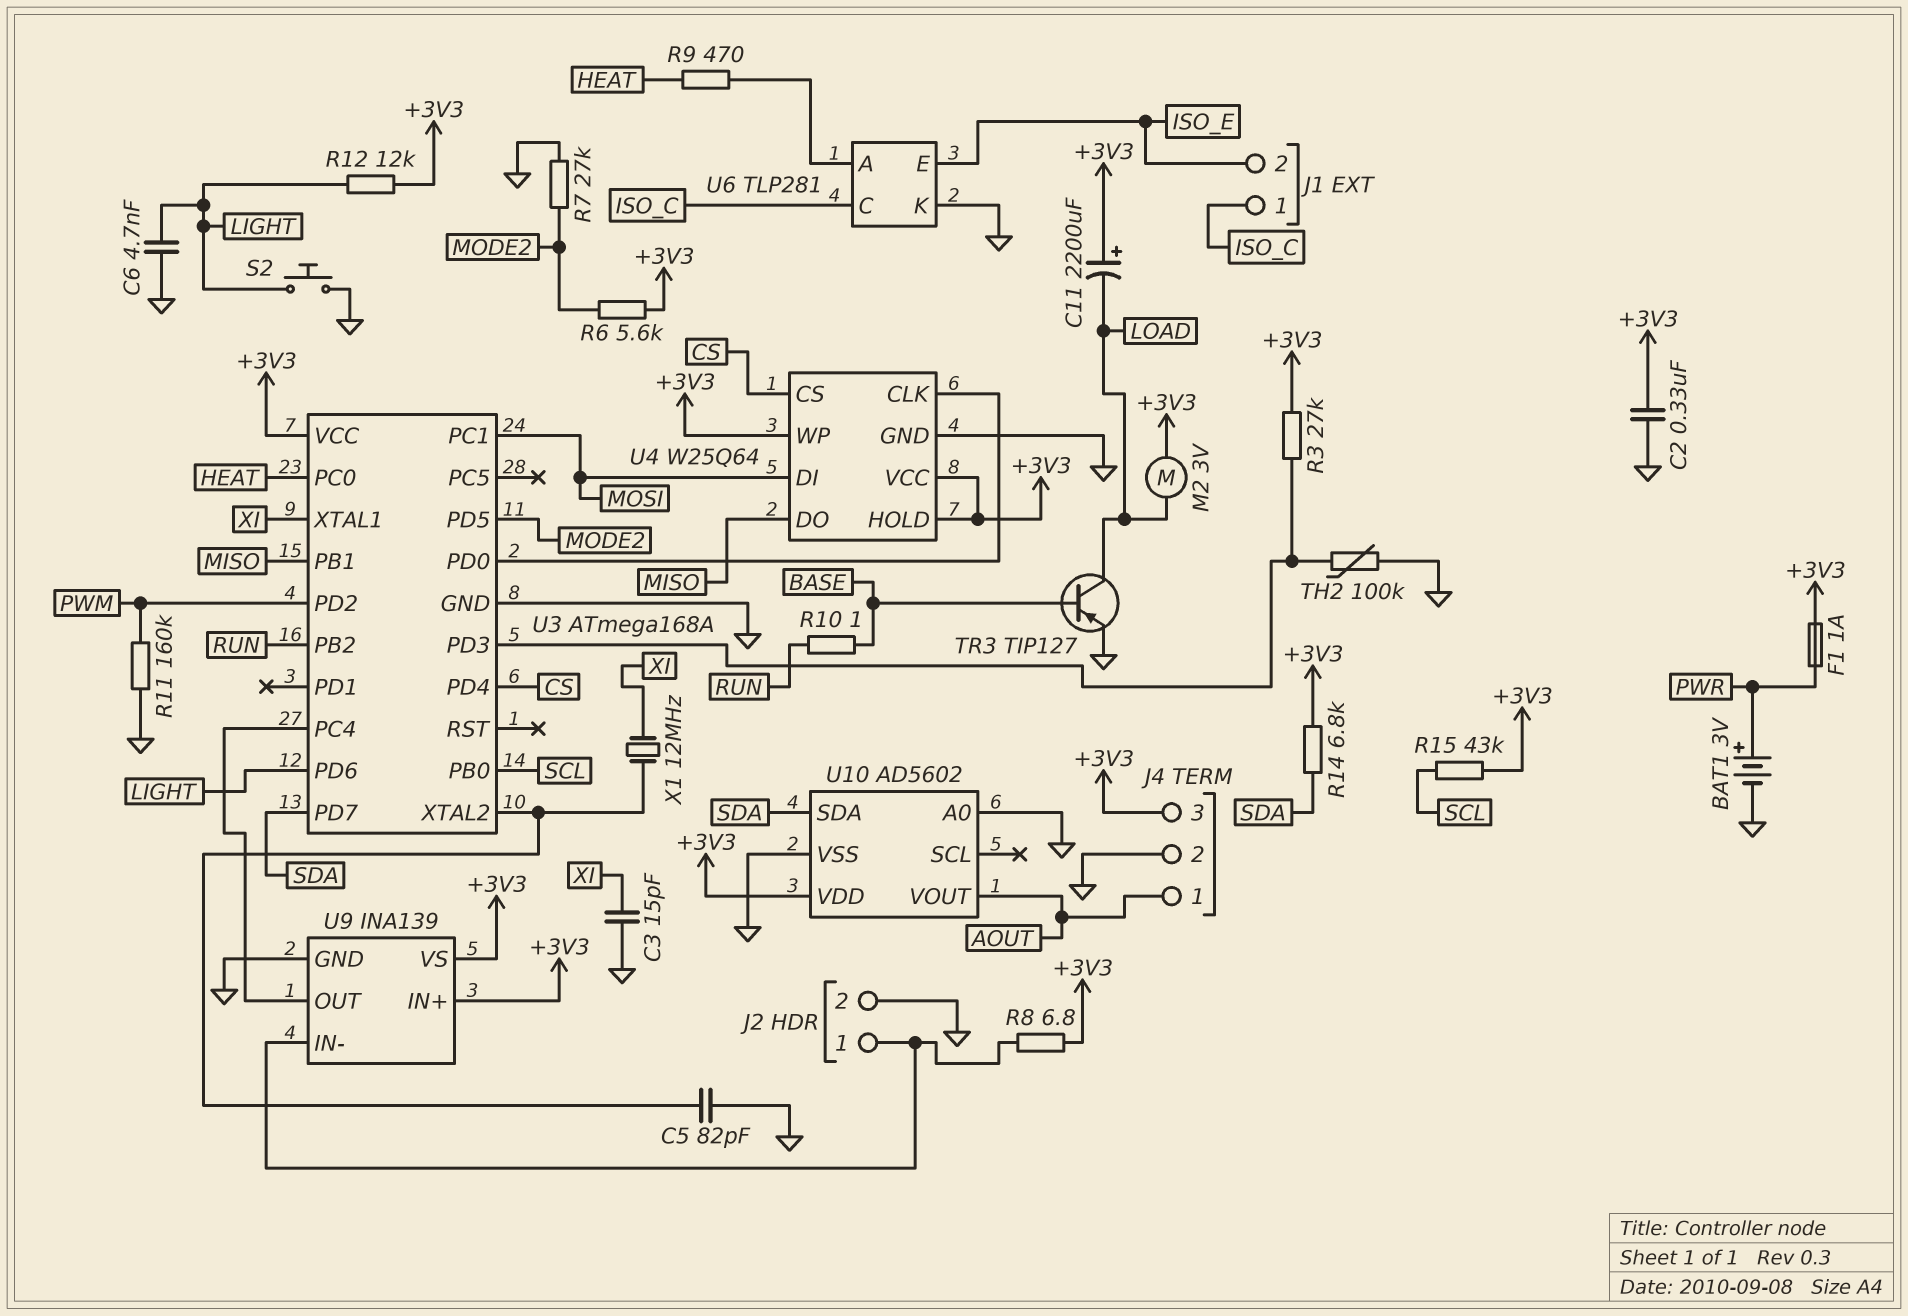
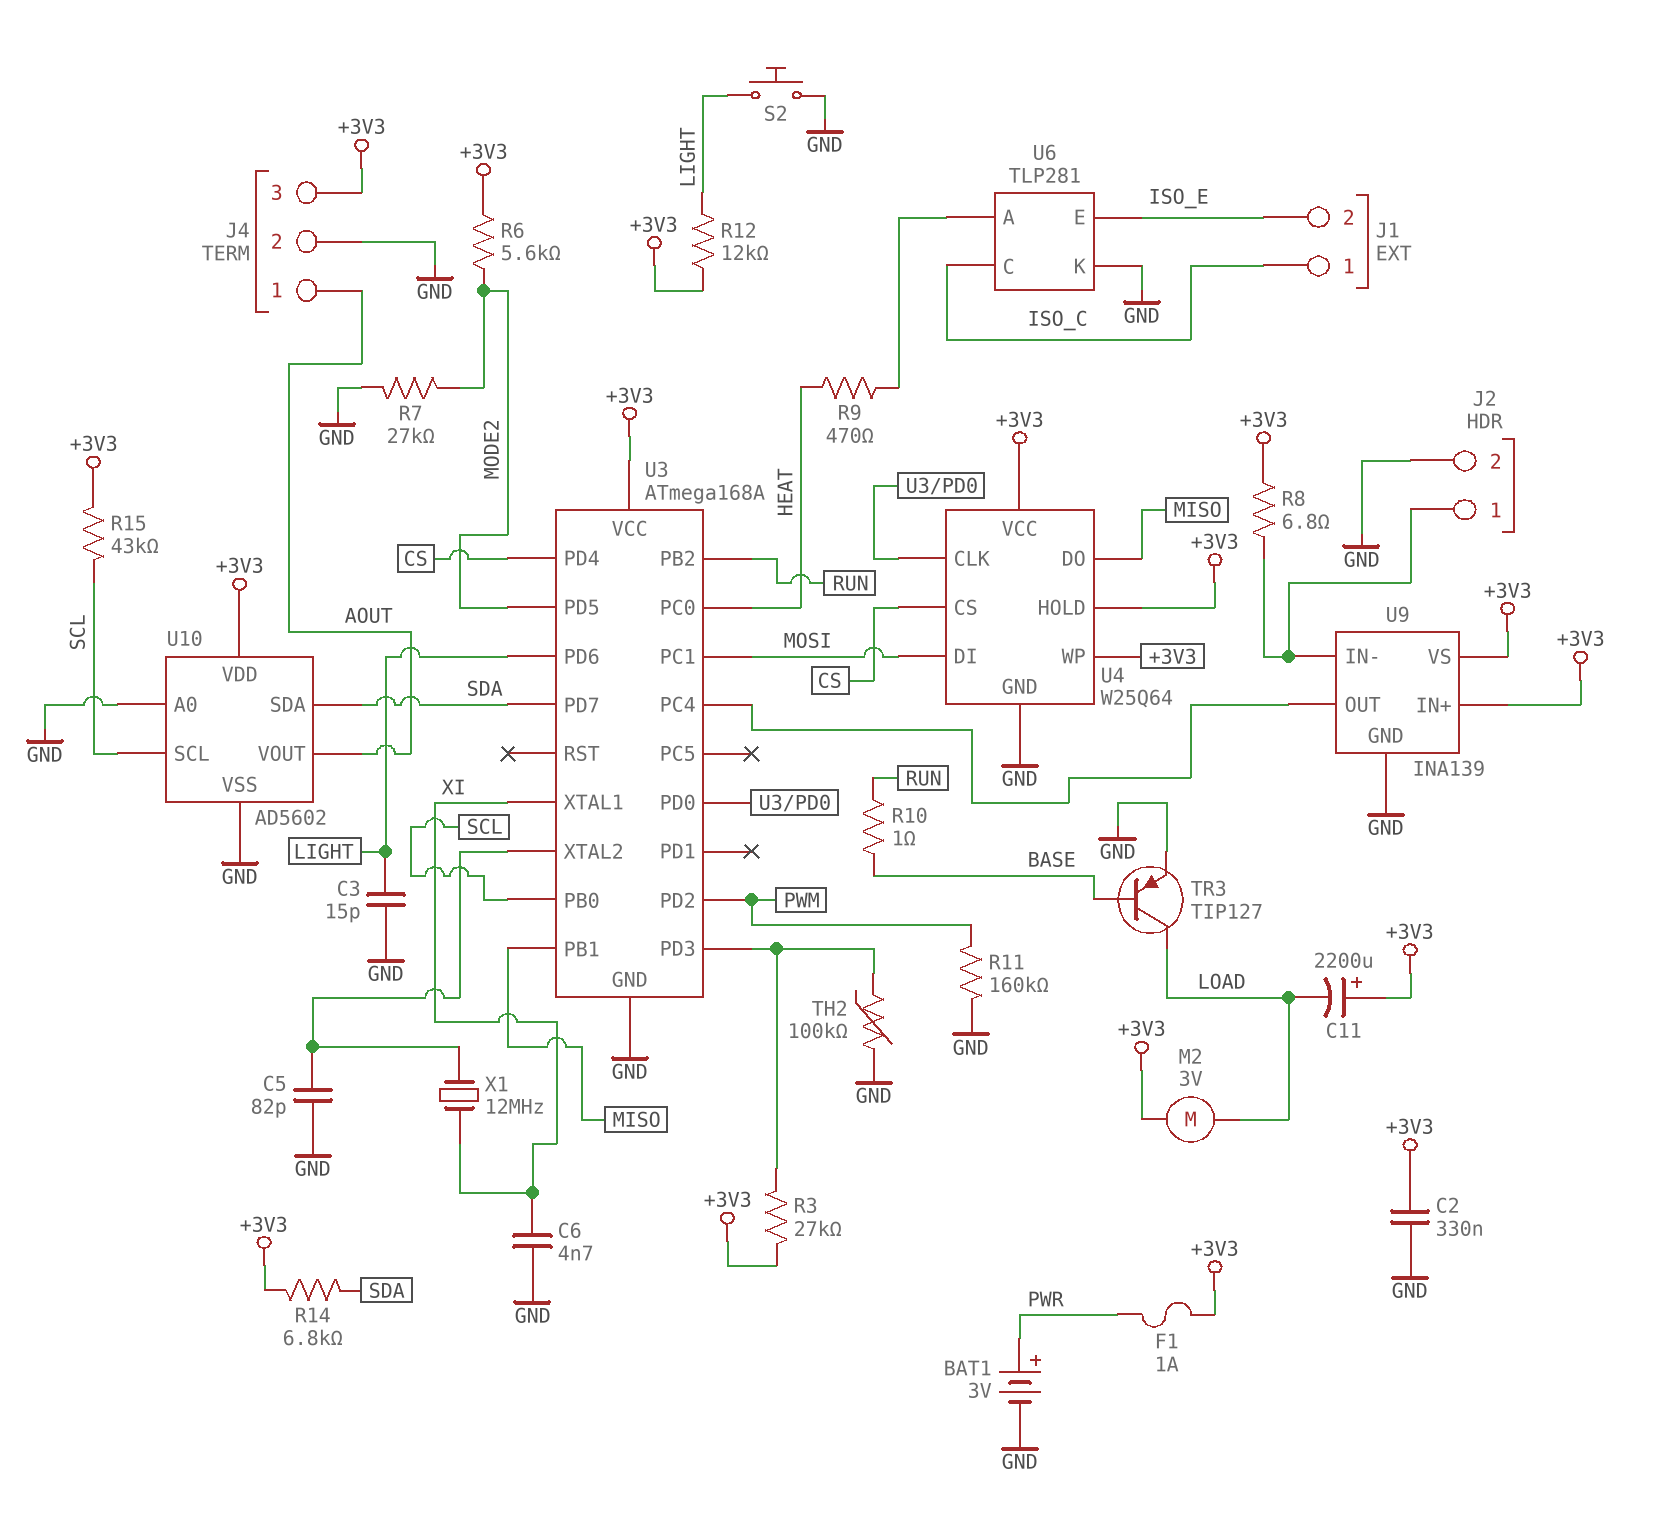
C3: 15pF (GND, XI) -> 15pF (GND, LIGHT)
C6: 4.7nF (GND, LIGHT) -> 4.7nF (GND, XI)
U10 pin SCL: none -> SCL

